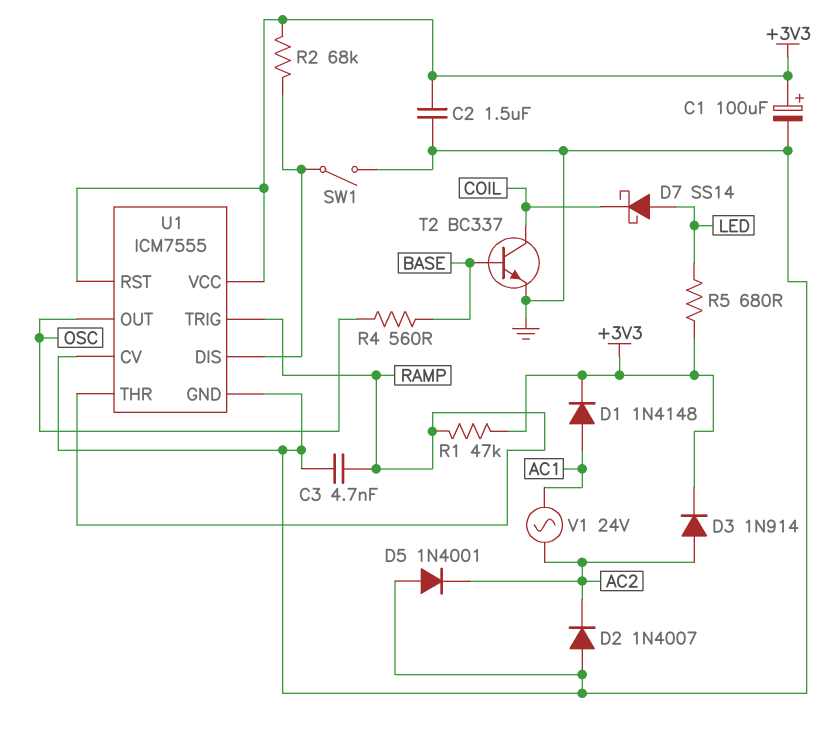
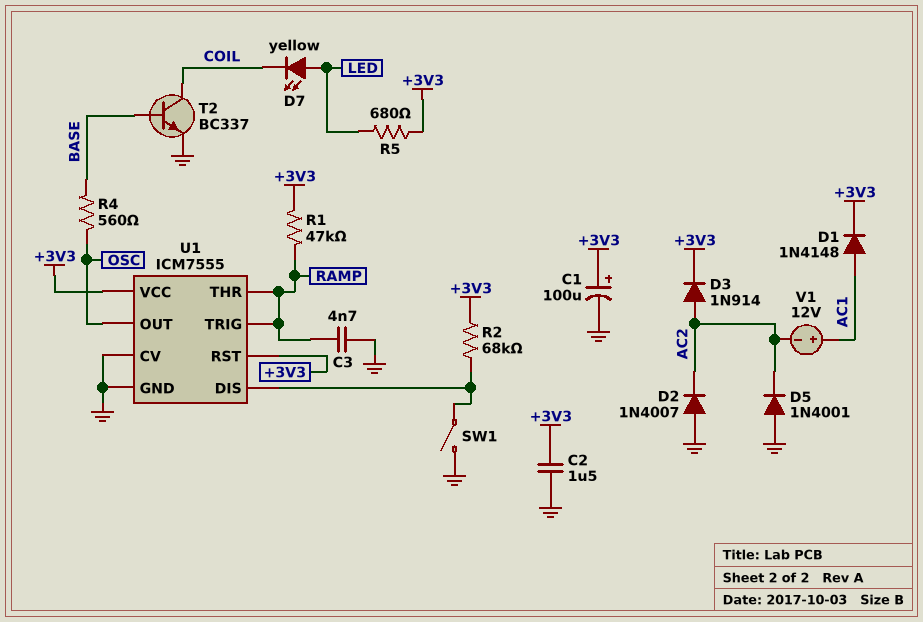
D7: schottky SS14 (A LED, K COIL) -> LED yellow (A LED, K COIL)
V1: AC 24V (AC1, AC2) -> 12V (plus AC1, minus AC2)

